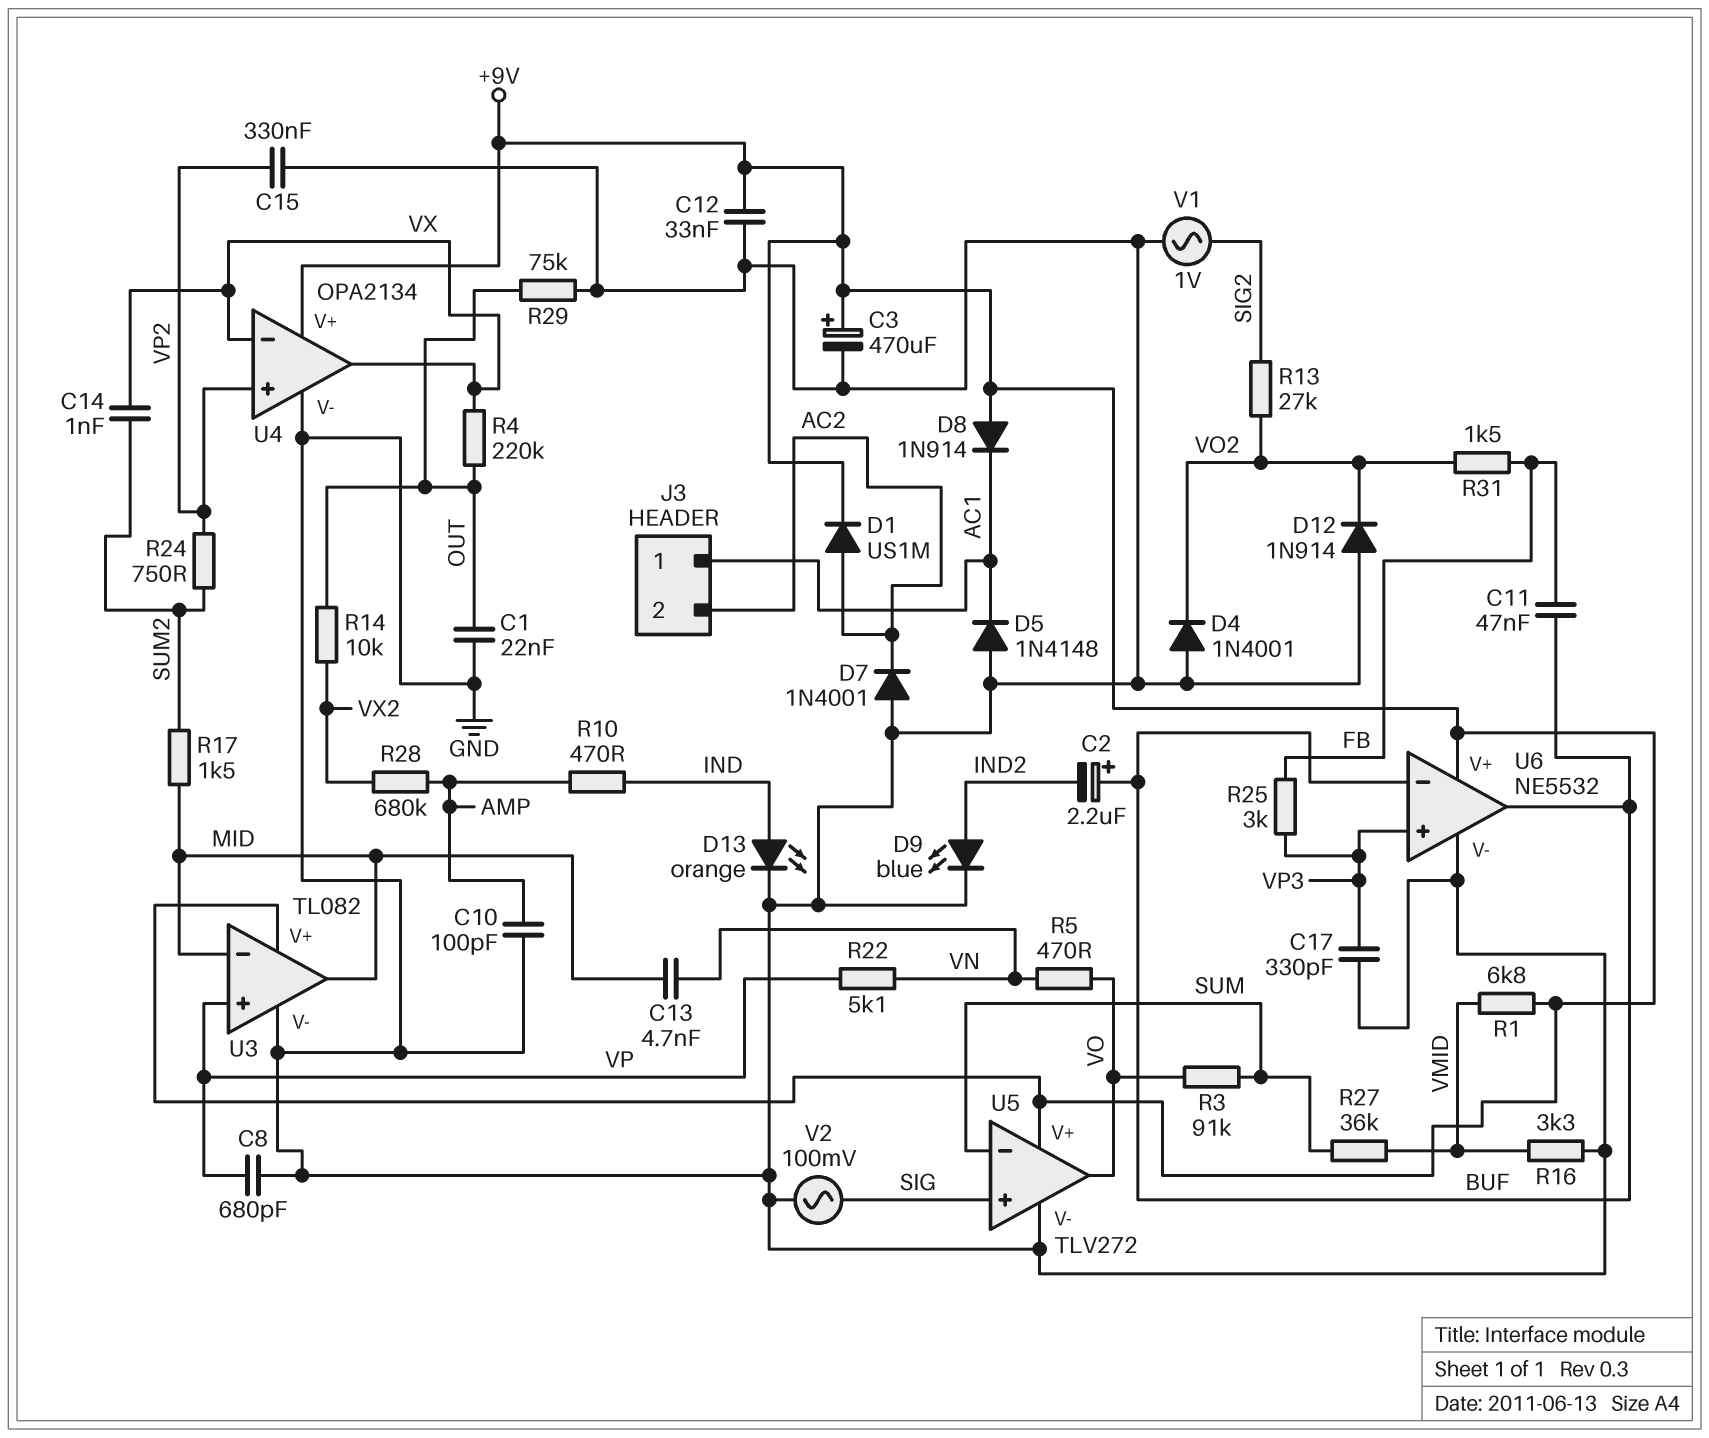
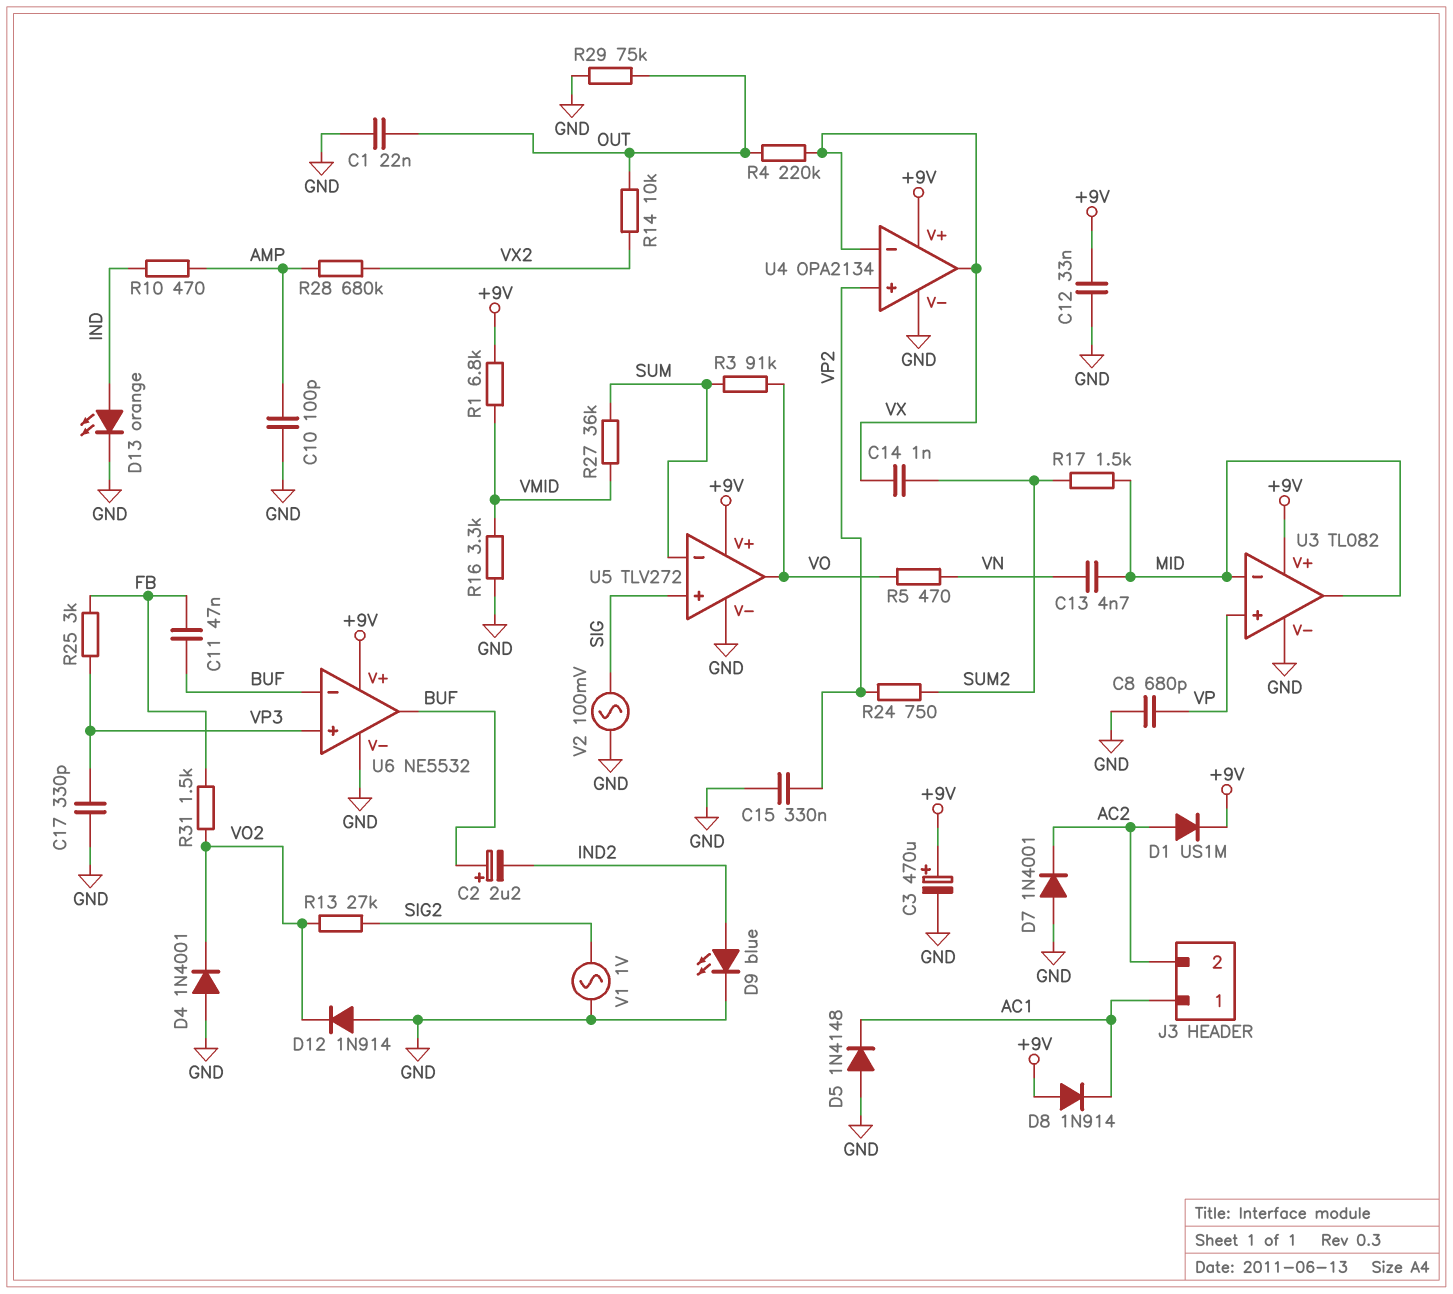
R22: 5.1k (VN, VP) -> none

